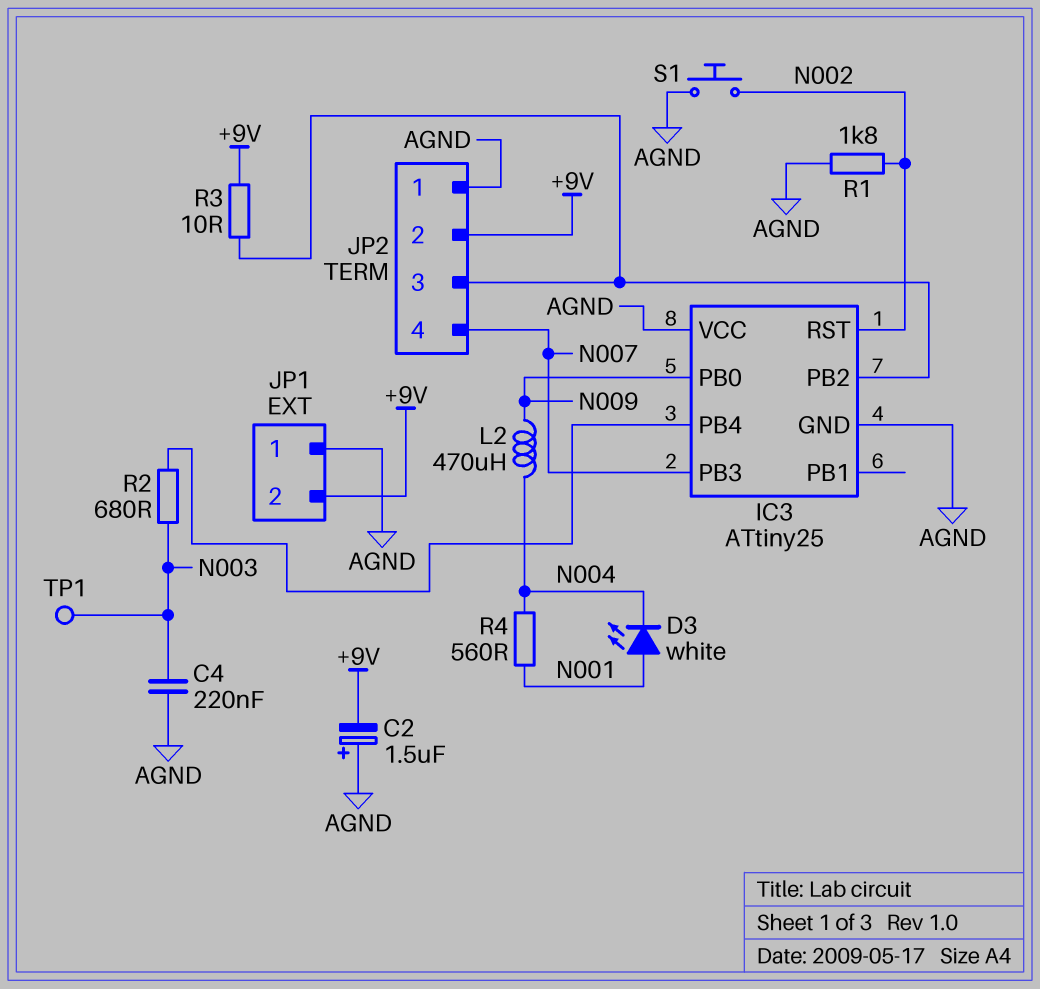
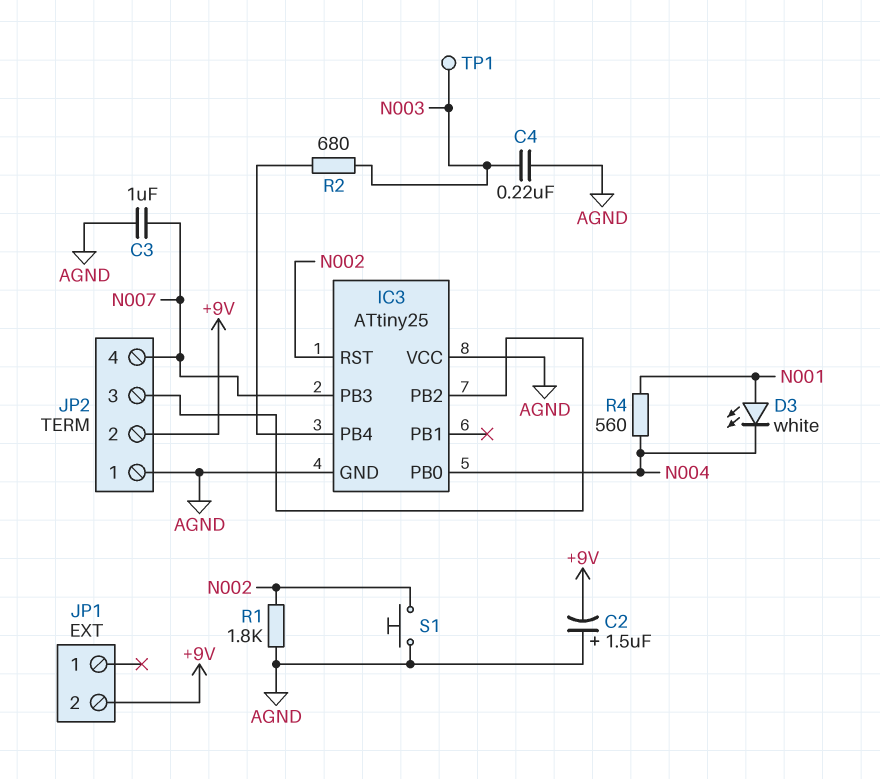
C3: none -> 1uF (AGND, N007)
IC3 pin PB0: N009 -> N004
JP1 pin 1: AGND -> none
L2: 470uH (N004, N009) -> none
R3: 10 (+9V, IC3/PB2) -> none

